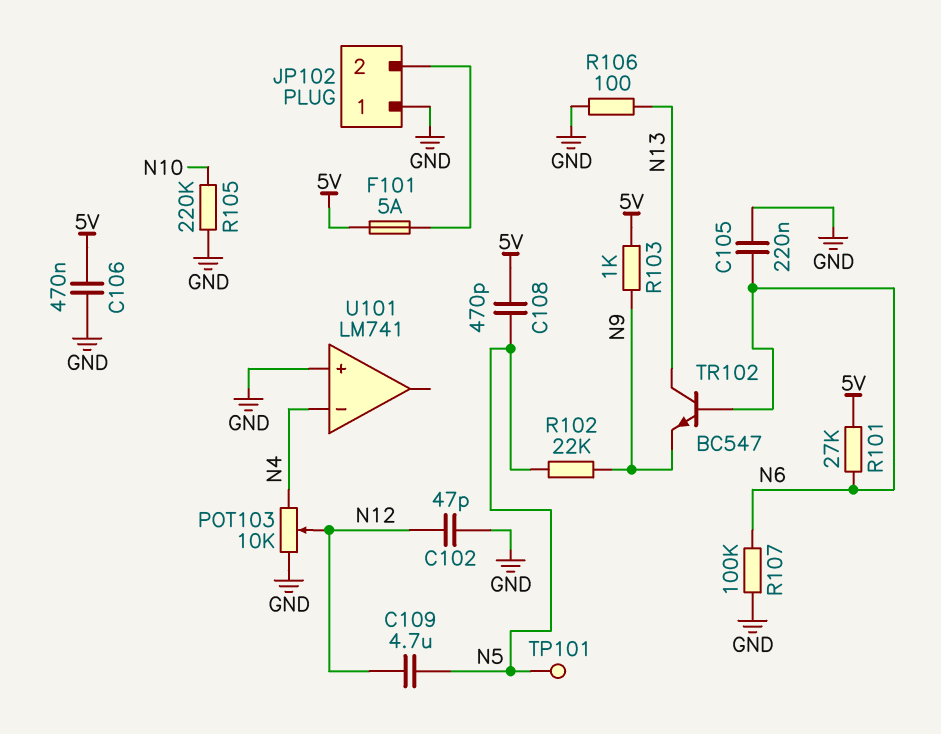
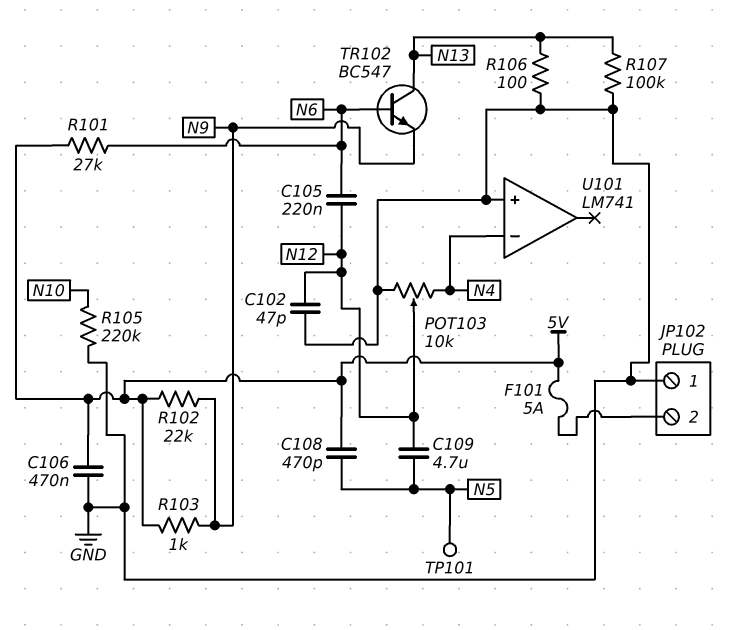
C105: 220nF (GND, N6) -> 220nF (N6, N12)
R102: 22k (N5, N9) -> 22k (5V, N9)
R107: 100k (GND, N6) -> 100k (GND, N13)

